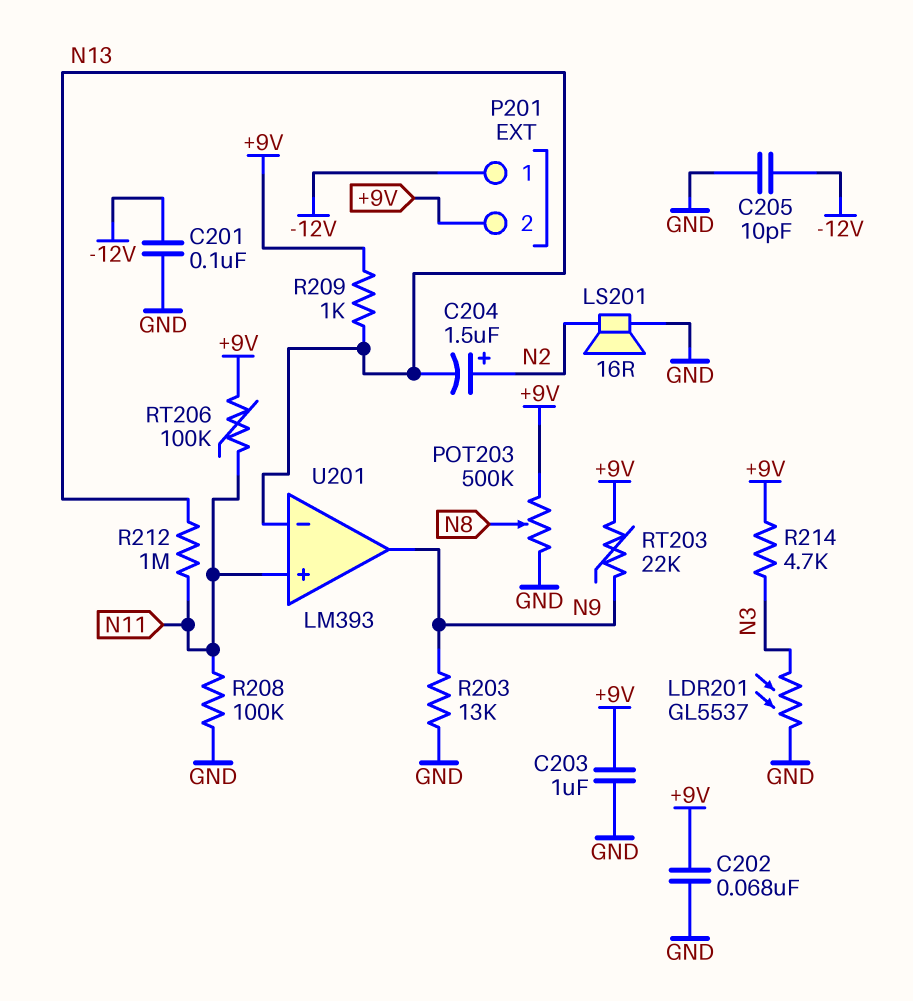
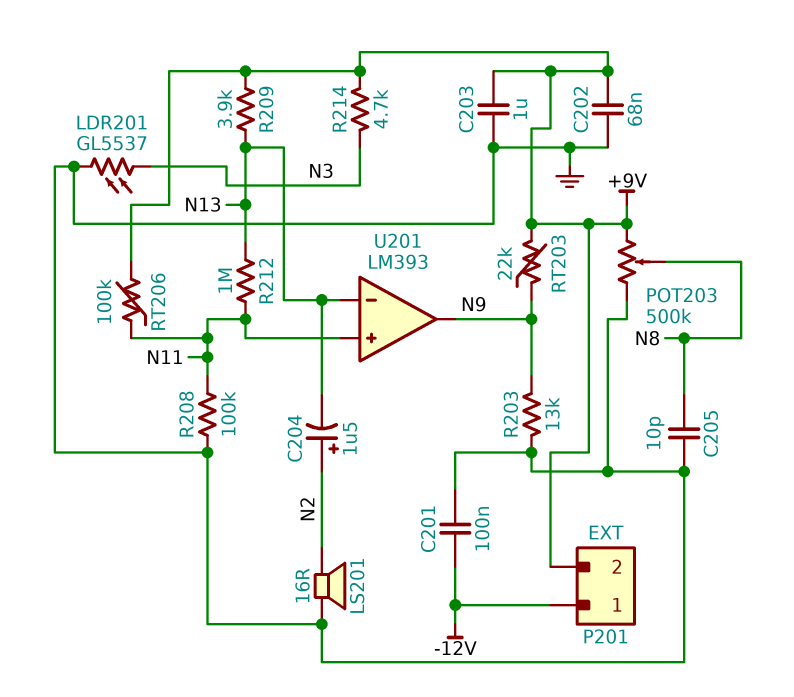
C205: 10pF (-12V, GND) -> 10pF (GND, N8)
R209: 1k (+9V, N13) -> 3.9k (+9V, N13)

